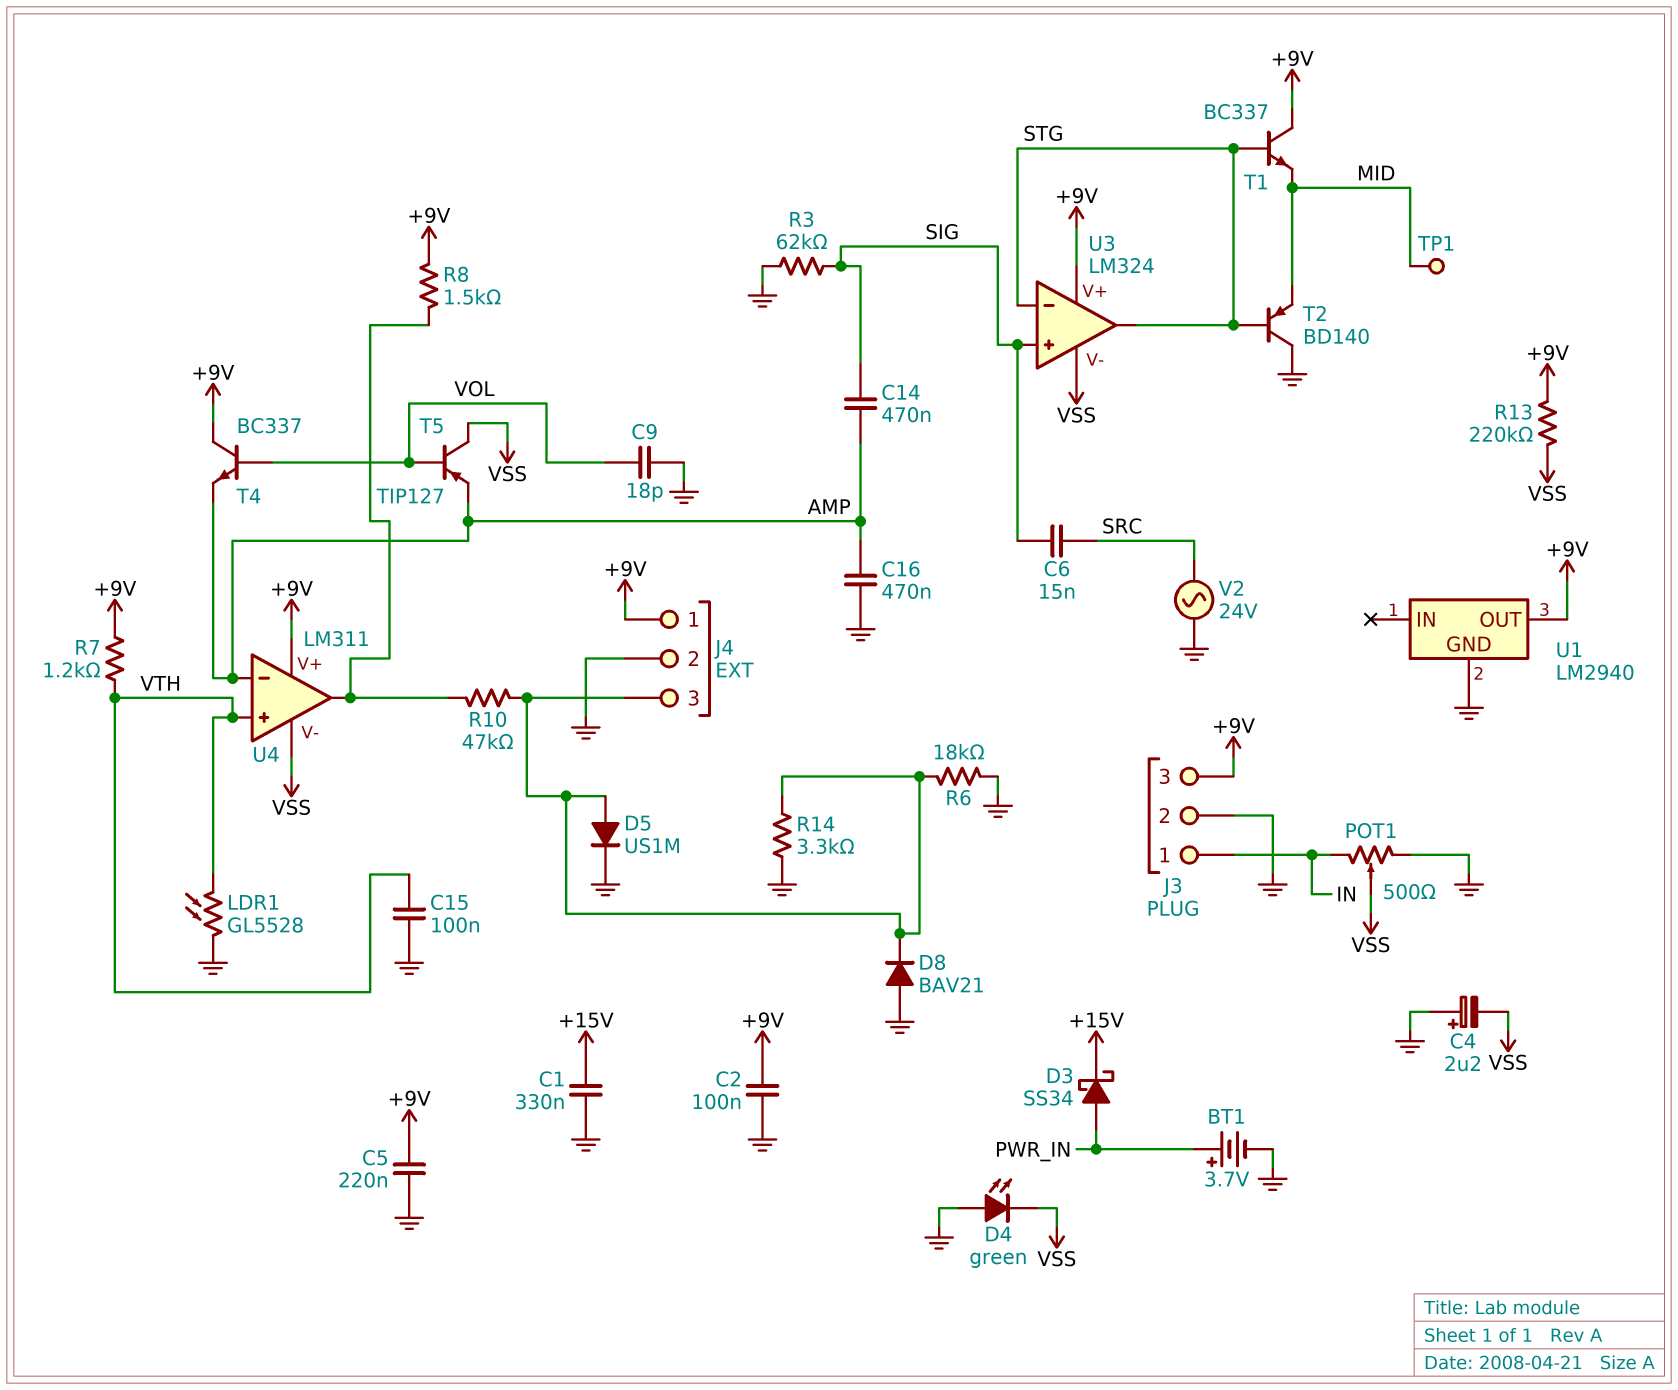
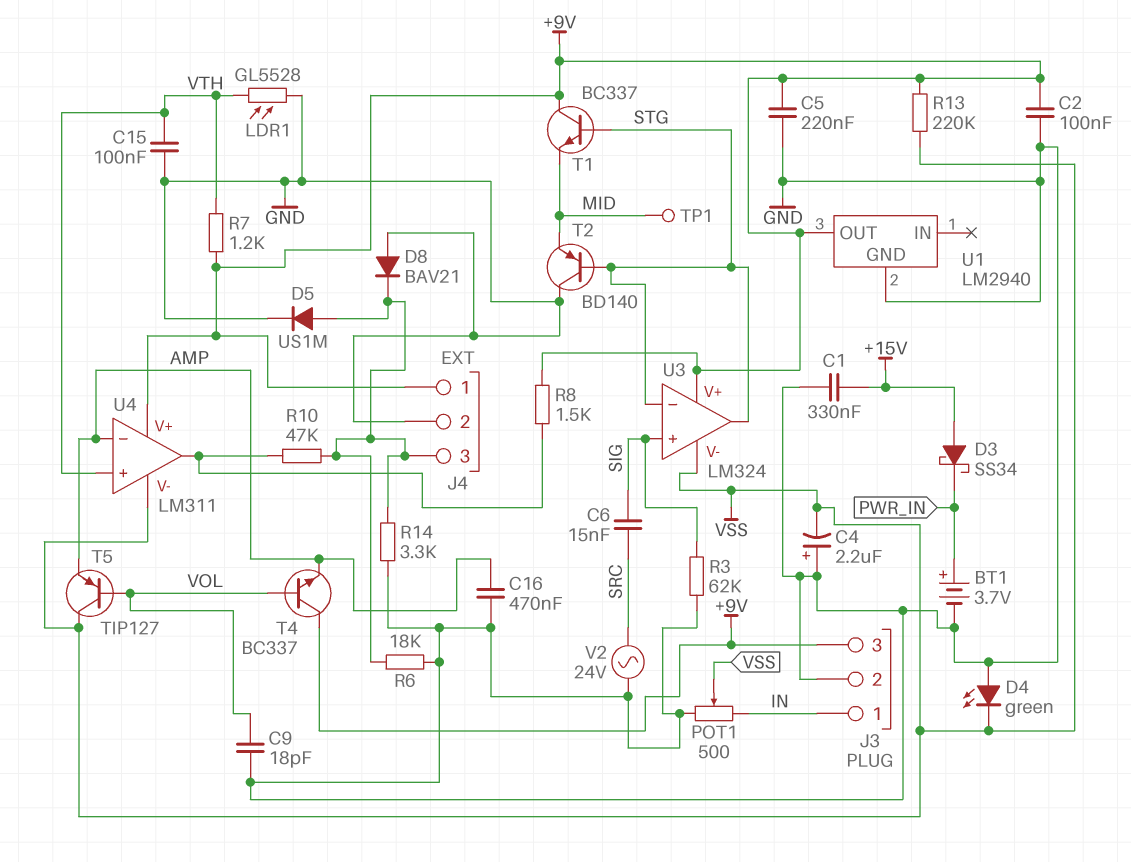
C14: 470nF (AMP, SIG) -> none
D3: schottky SS34 (A PWR_IN, K +15V) -> schottky SS34 (A +15V, K PWR_IN)

